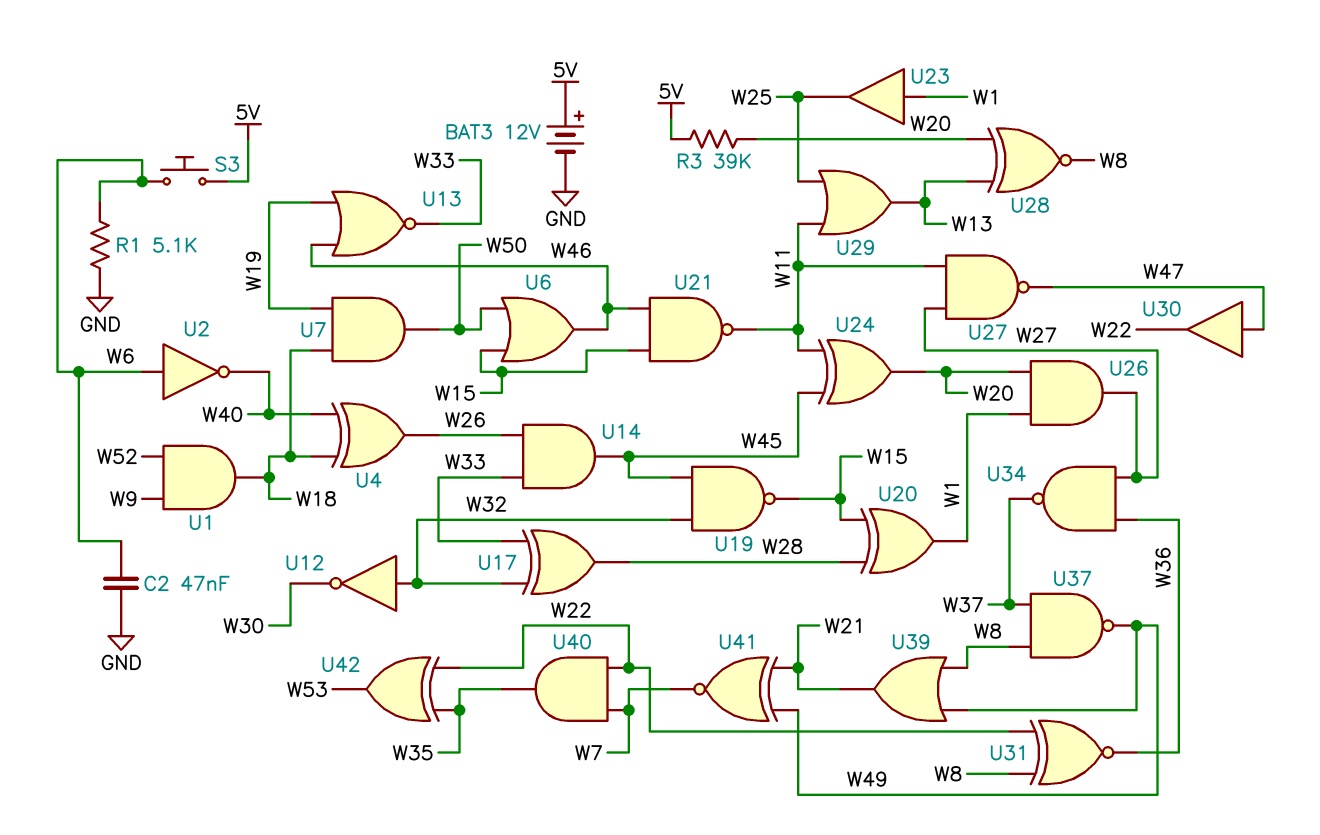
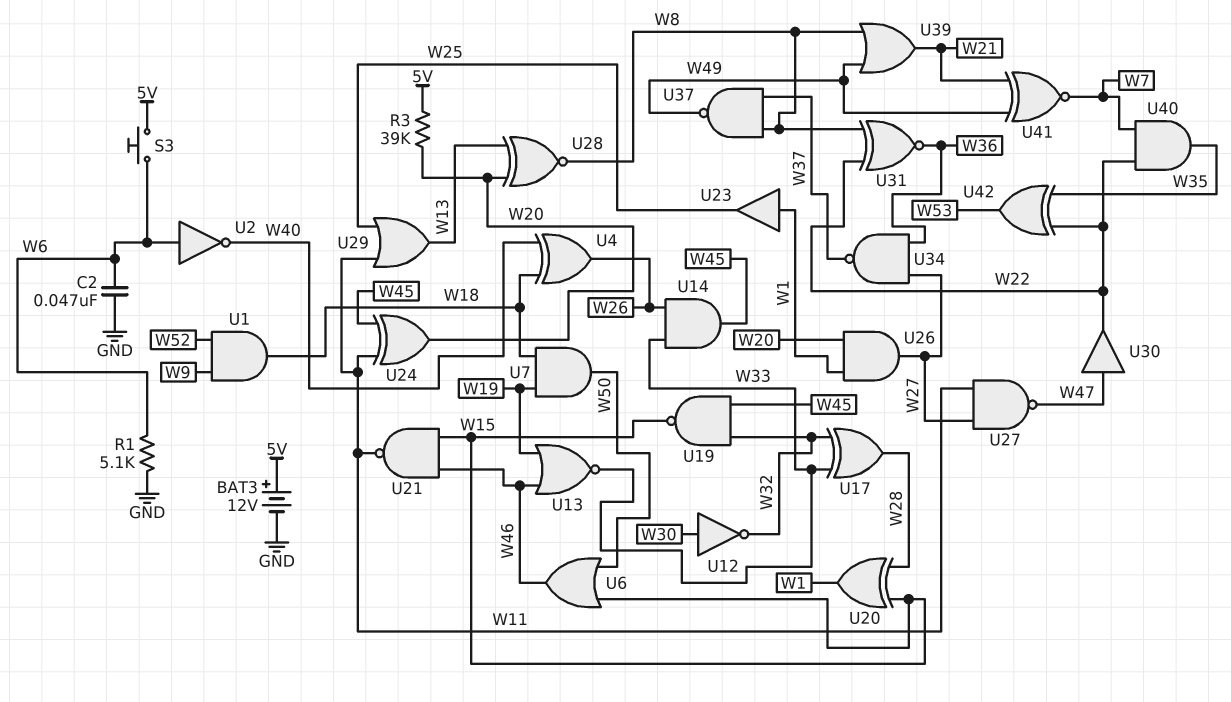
U12: NOT (in W32, out W30) -> NOT (in W30, out W32)

